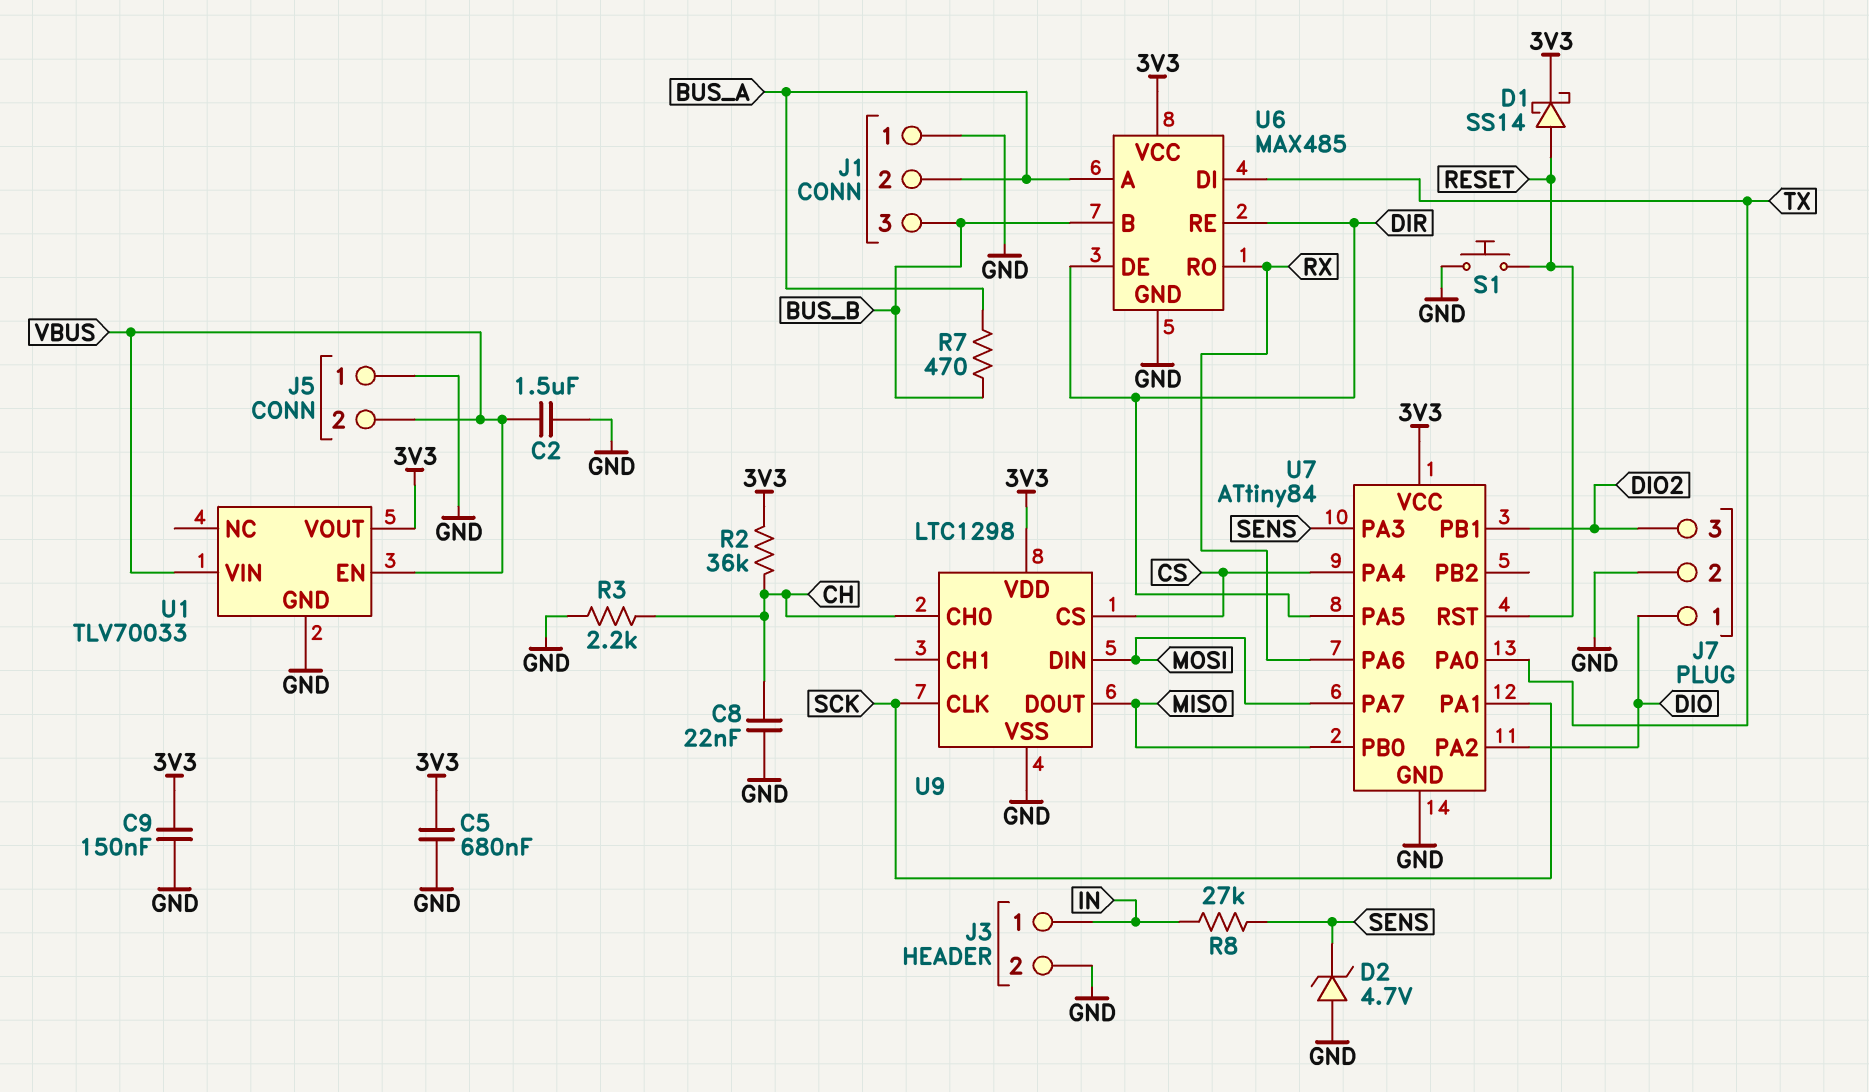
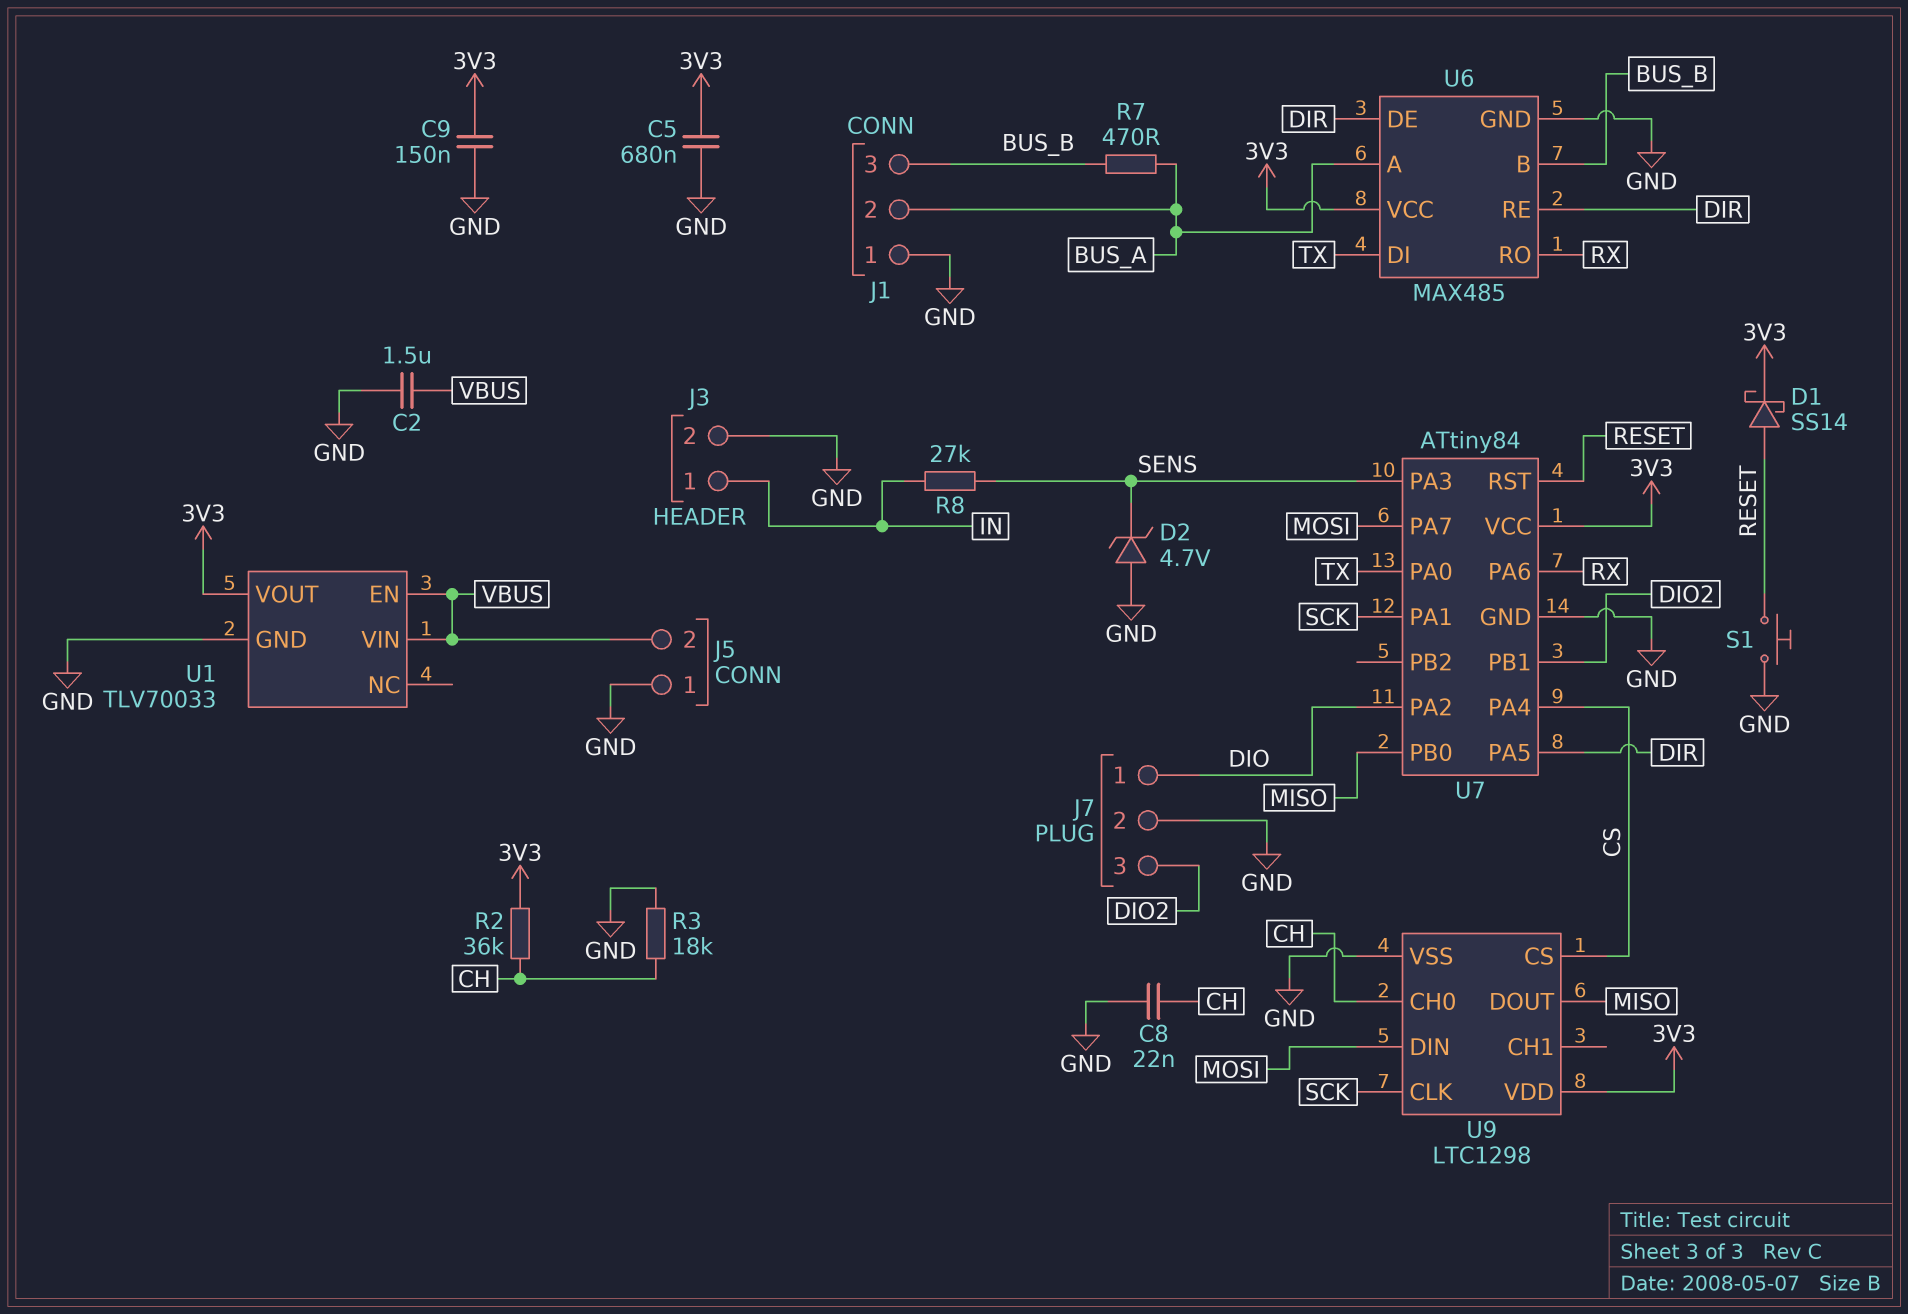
R3: 2.2k (CH, GND) -> 18k (CH, GND)

